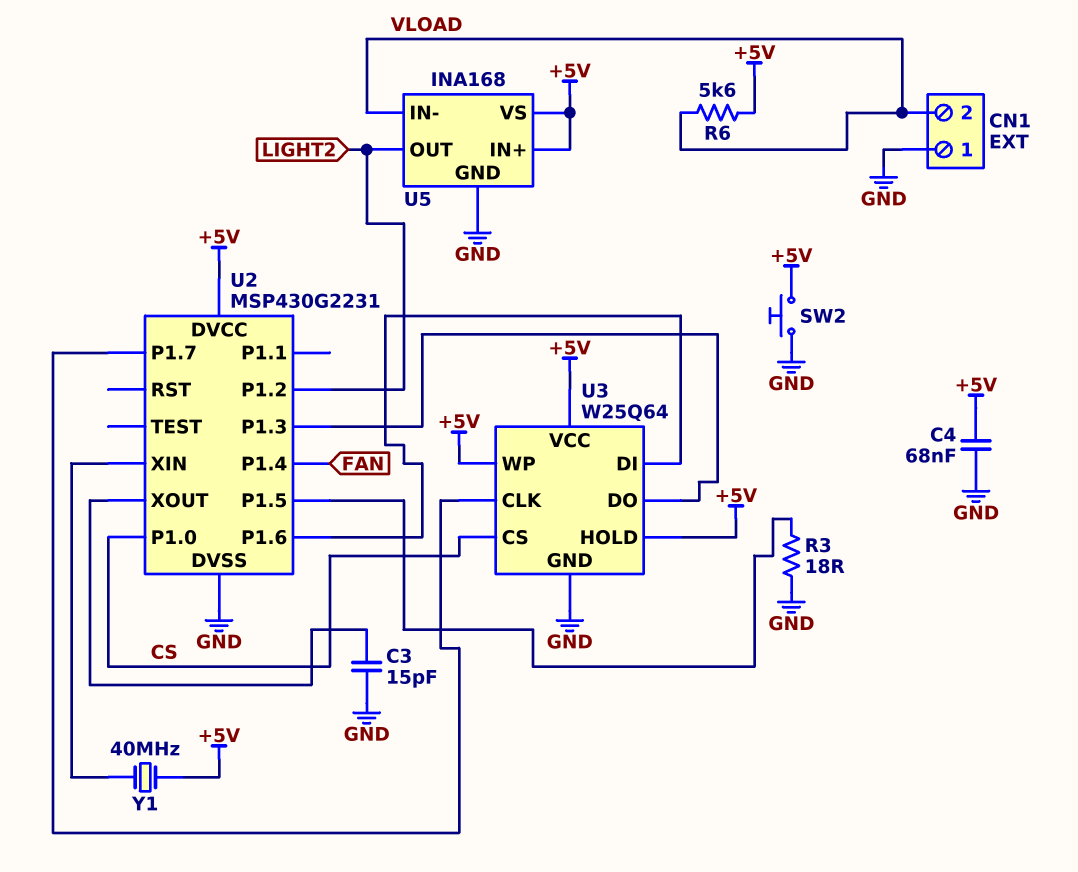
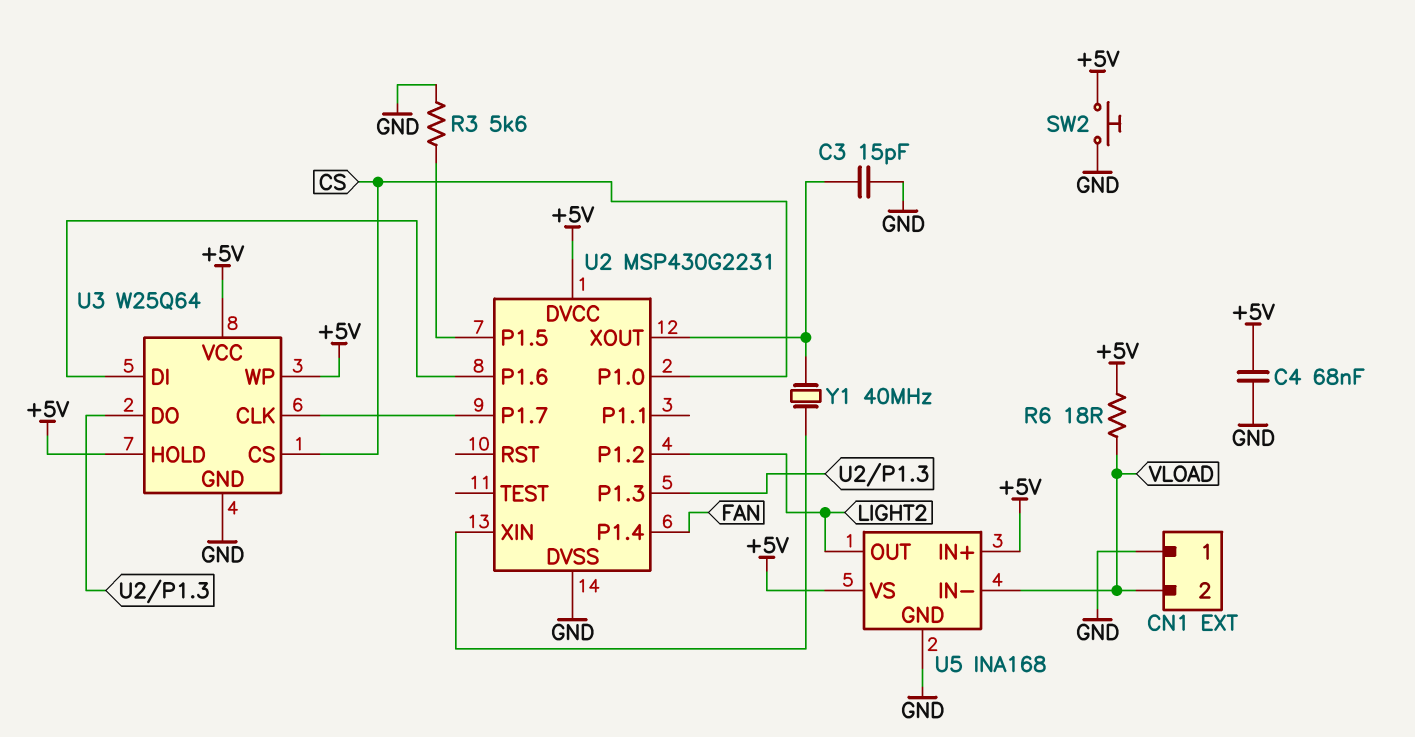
R3: 18 (GND, U2/P1.5) -> 5.6k (GND, U2/P1.5)
R6: 5.6k (+5V, VLOAD) -> 18 (+5V, VLOAD)
Y1: 40MHz (+5V, U2/XIN) -> 40MHz (U2/XIN, U2/XOUT)

